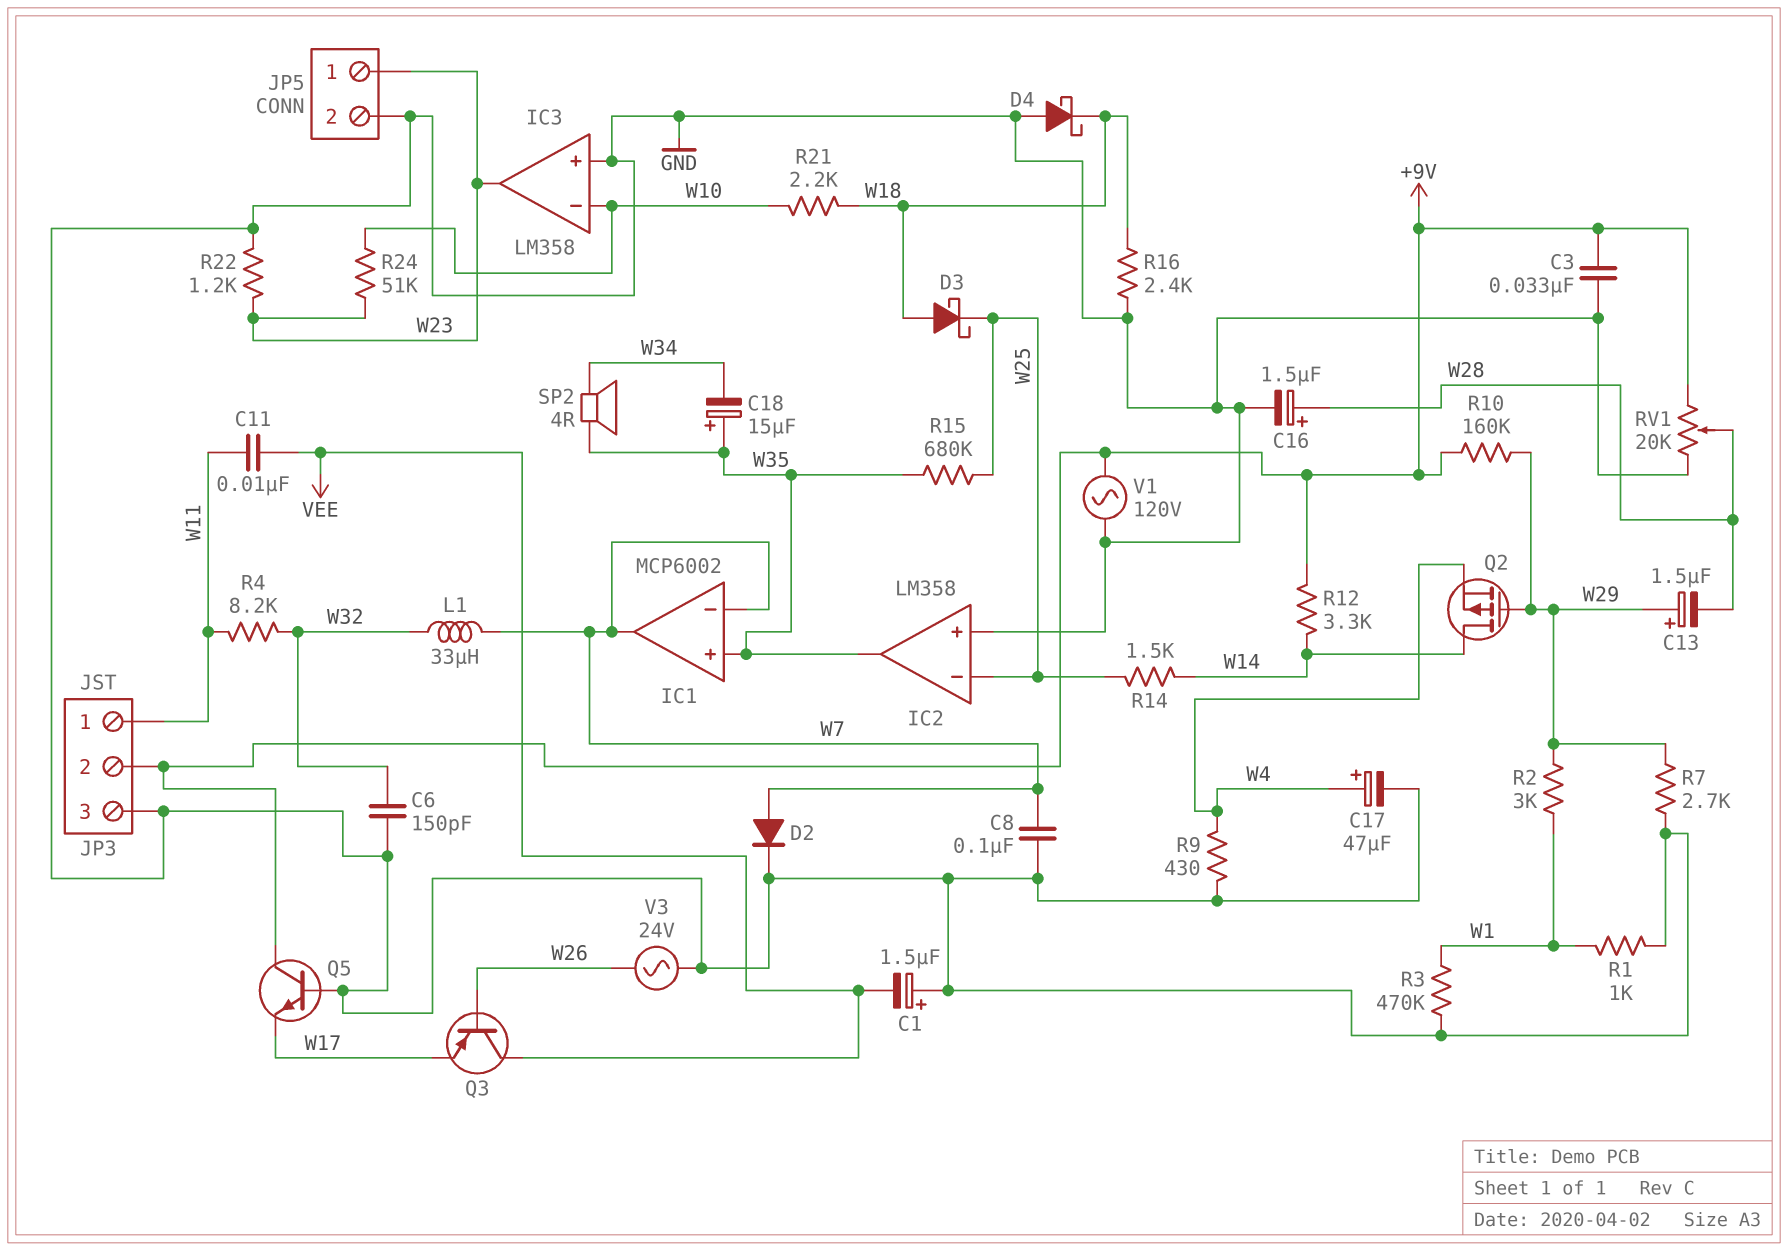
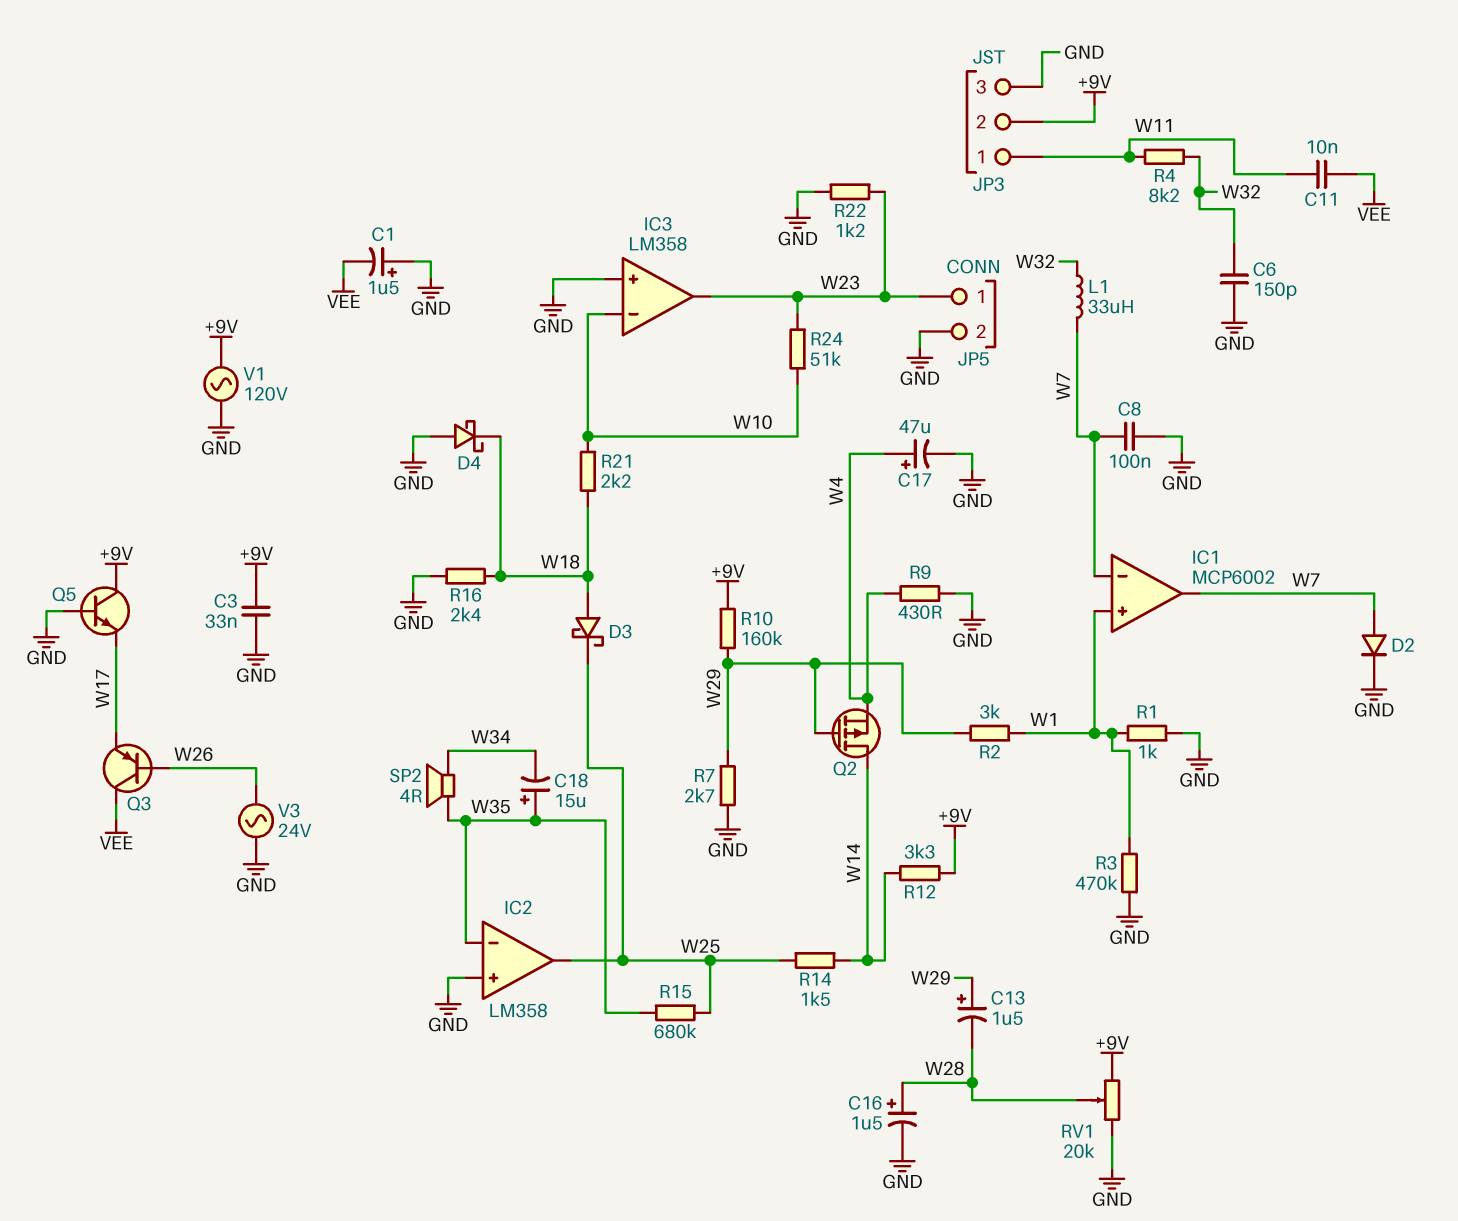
IC1 pin in+: W35 -> W1
IC2 pin in-: W25 -> W35
IC2 pin out: W35 -> W25

